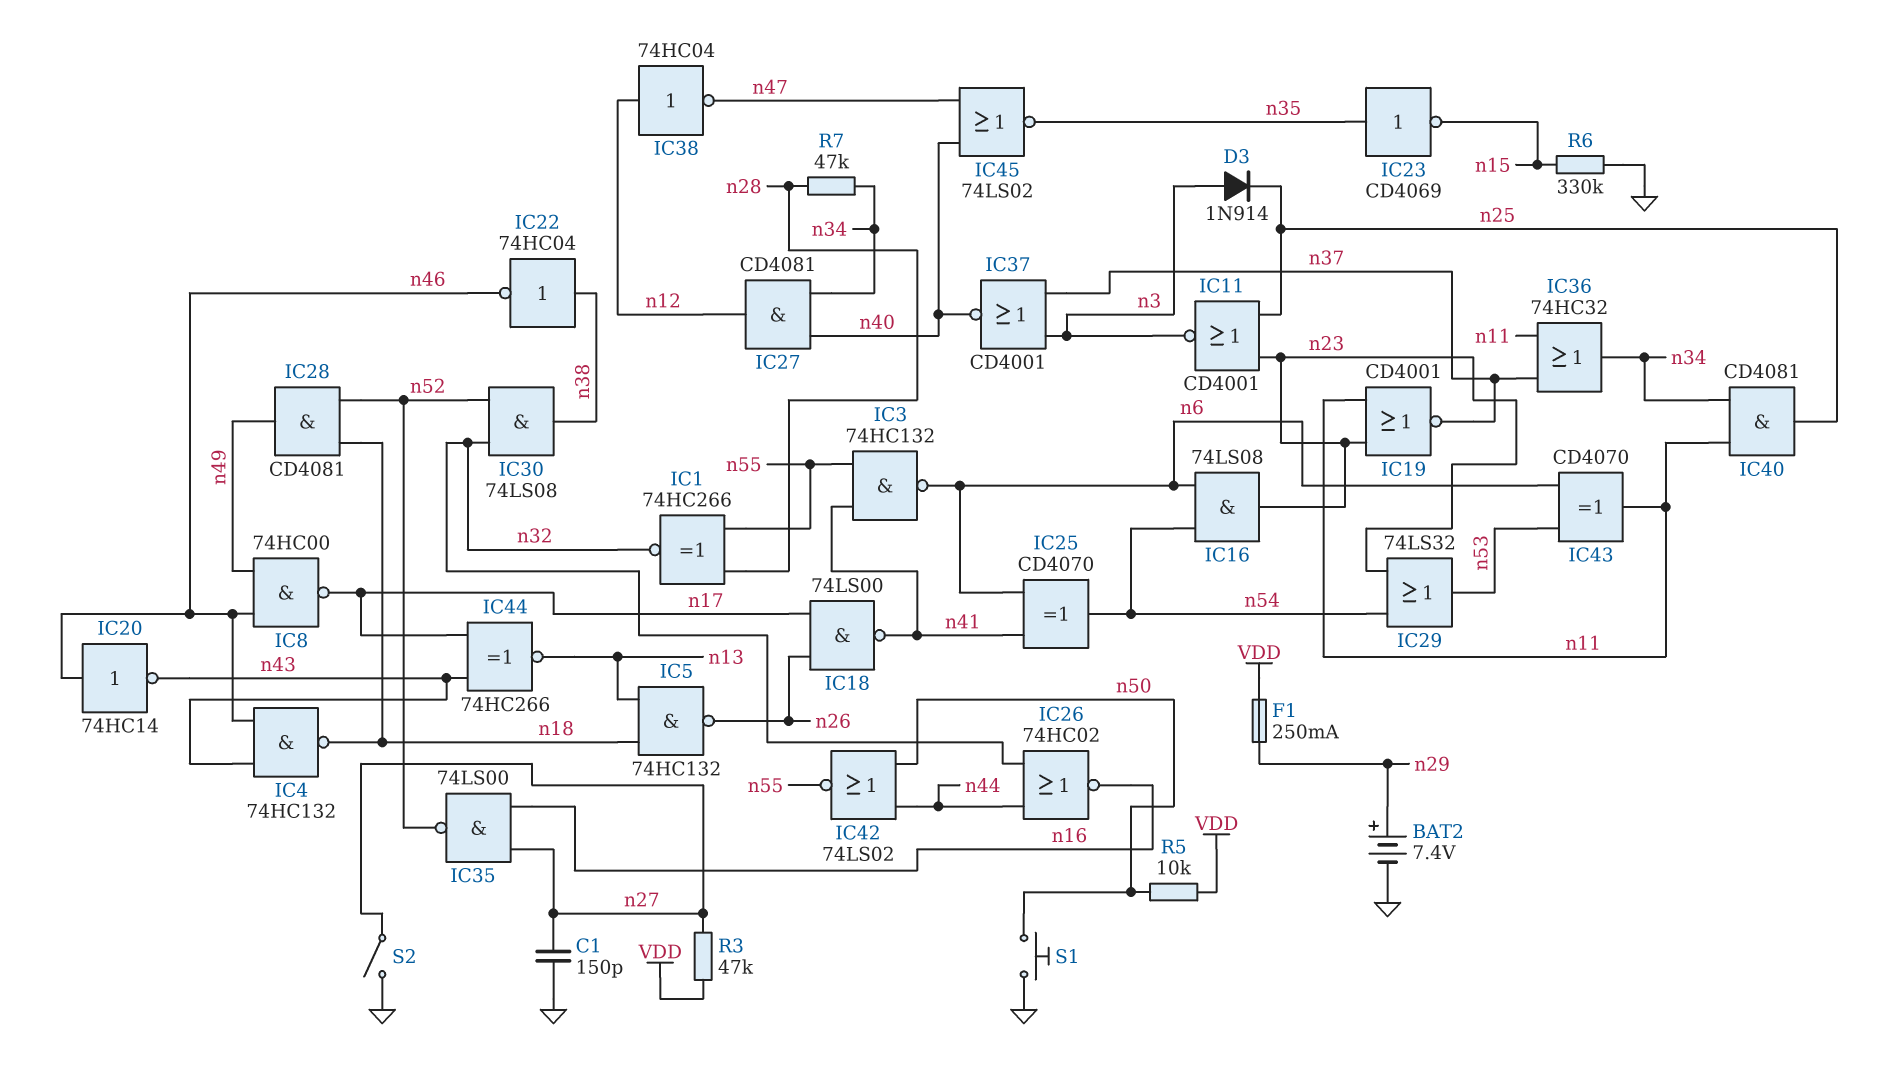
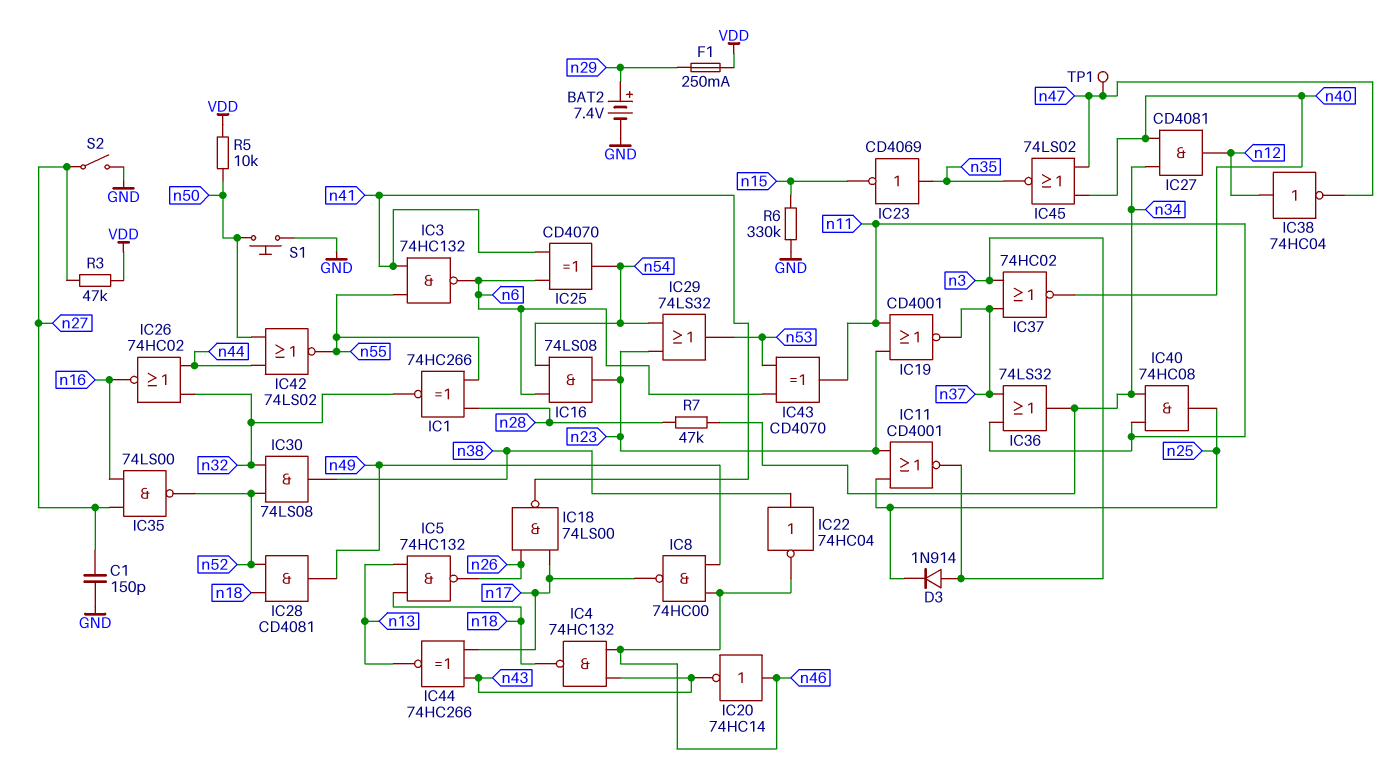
IC36: OR 74HC32 (in n11, in n37, out n34) -> OR 74LS32 (in n11, in n37, out n34)
IC37: NOR CD4001 (in n3, in n37, out n40) -> NOR 74HC02 (in n3, in n37, out n40)
IC40: AND CD4081 (in n11, in n34, out n25) -> AND 74HC08 (in n11, in n34, out n25)
TP1: none -> test point (n47)

